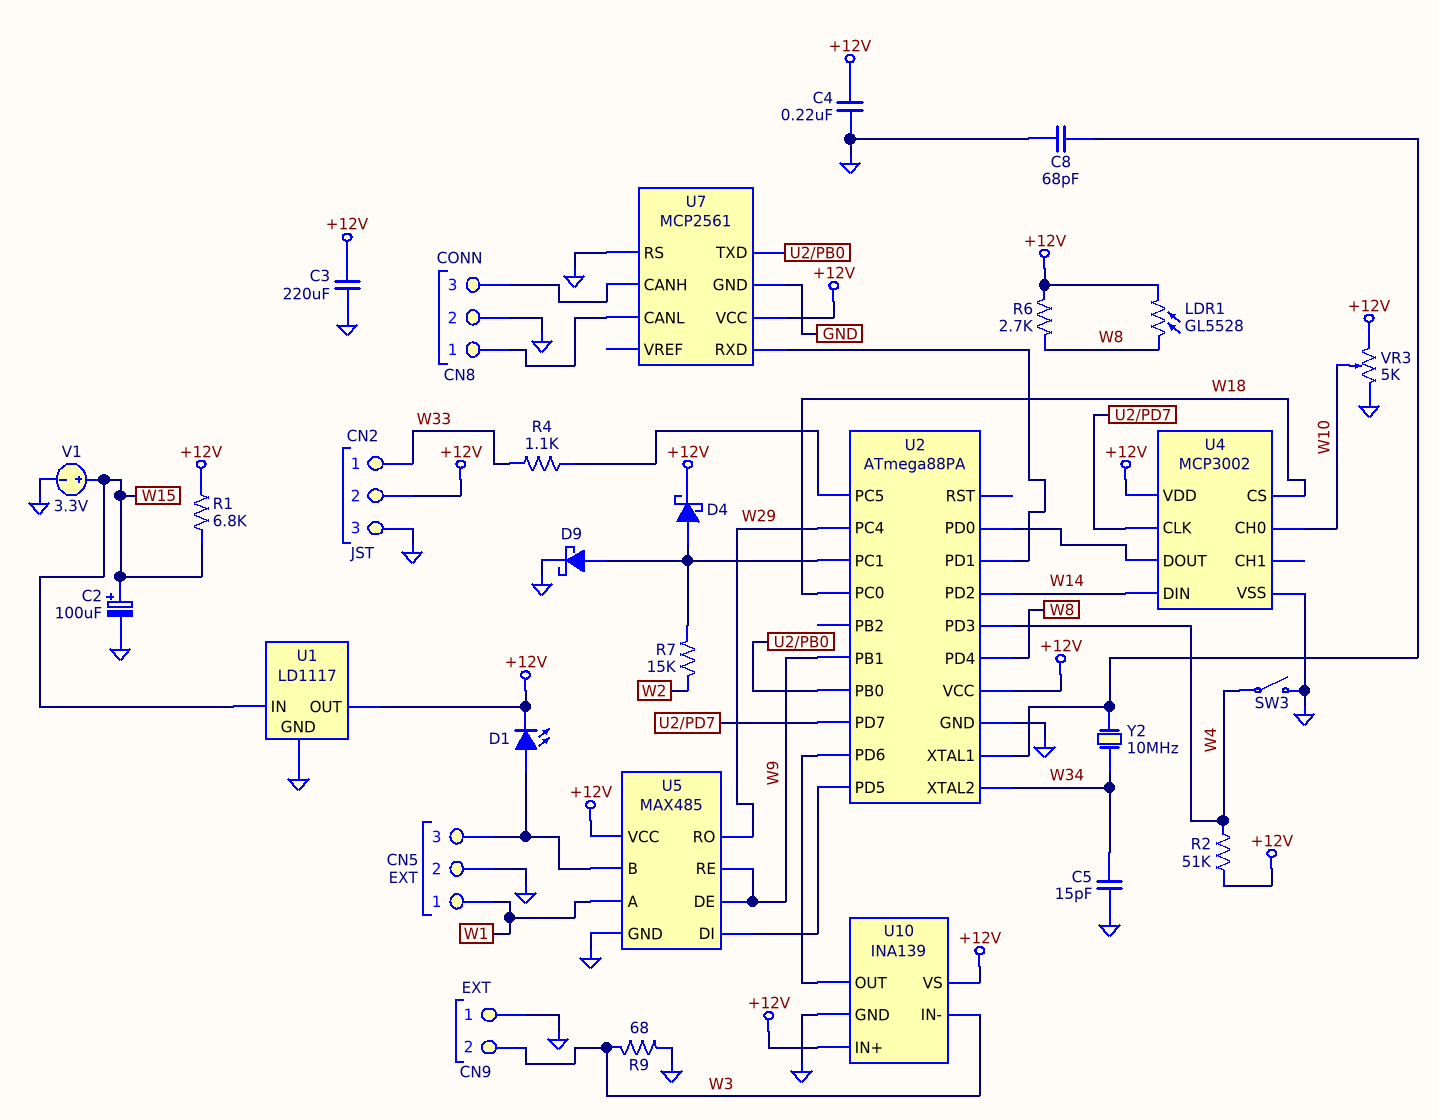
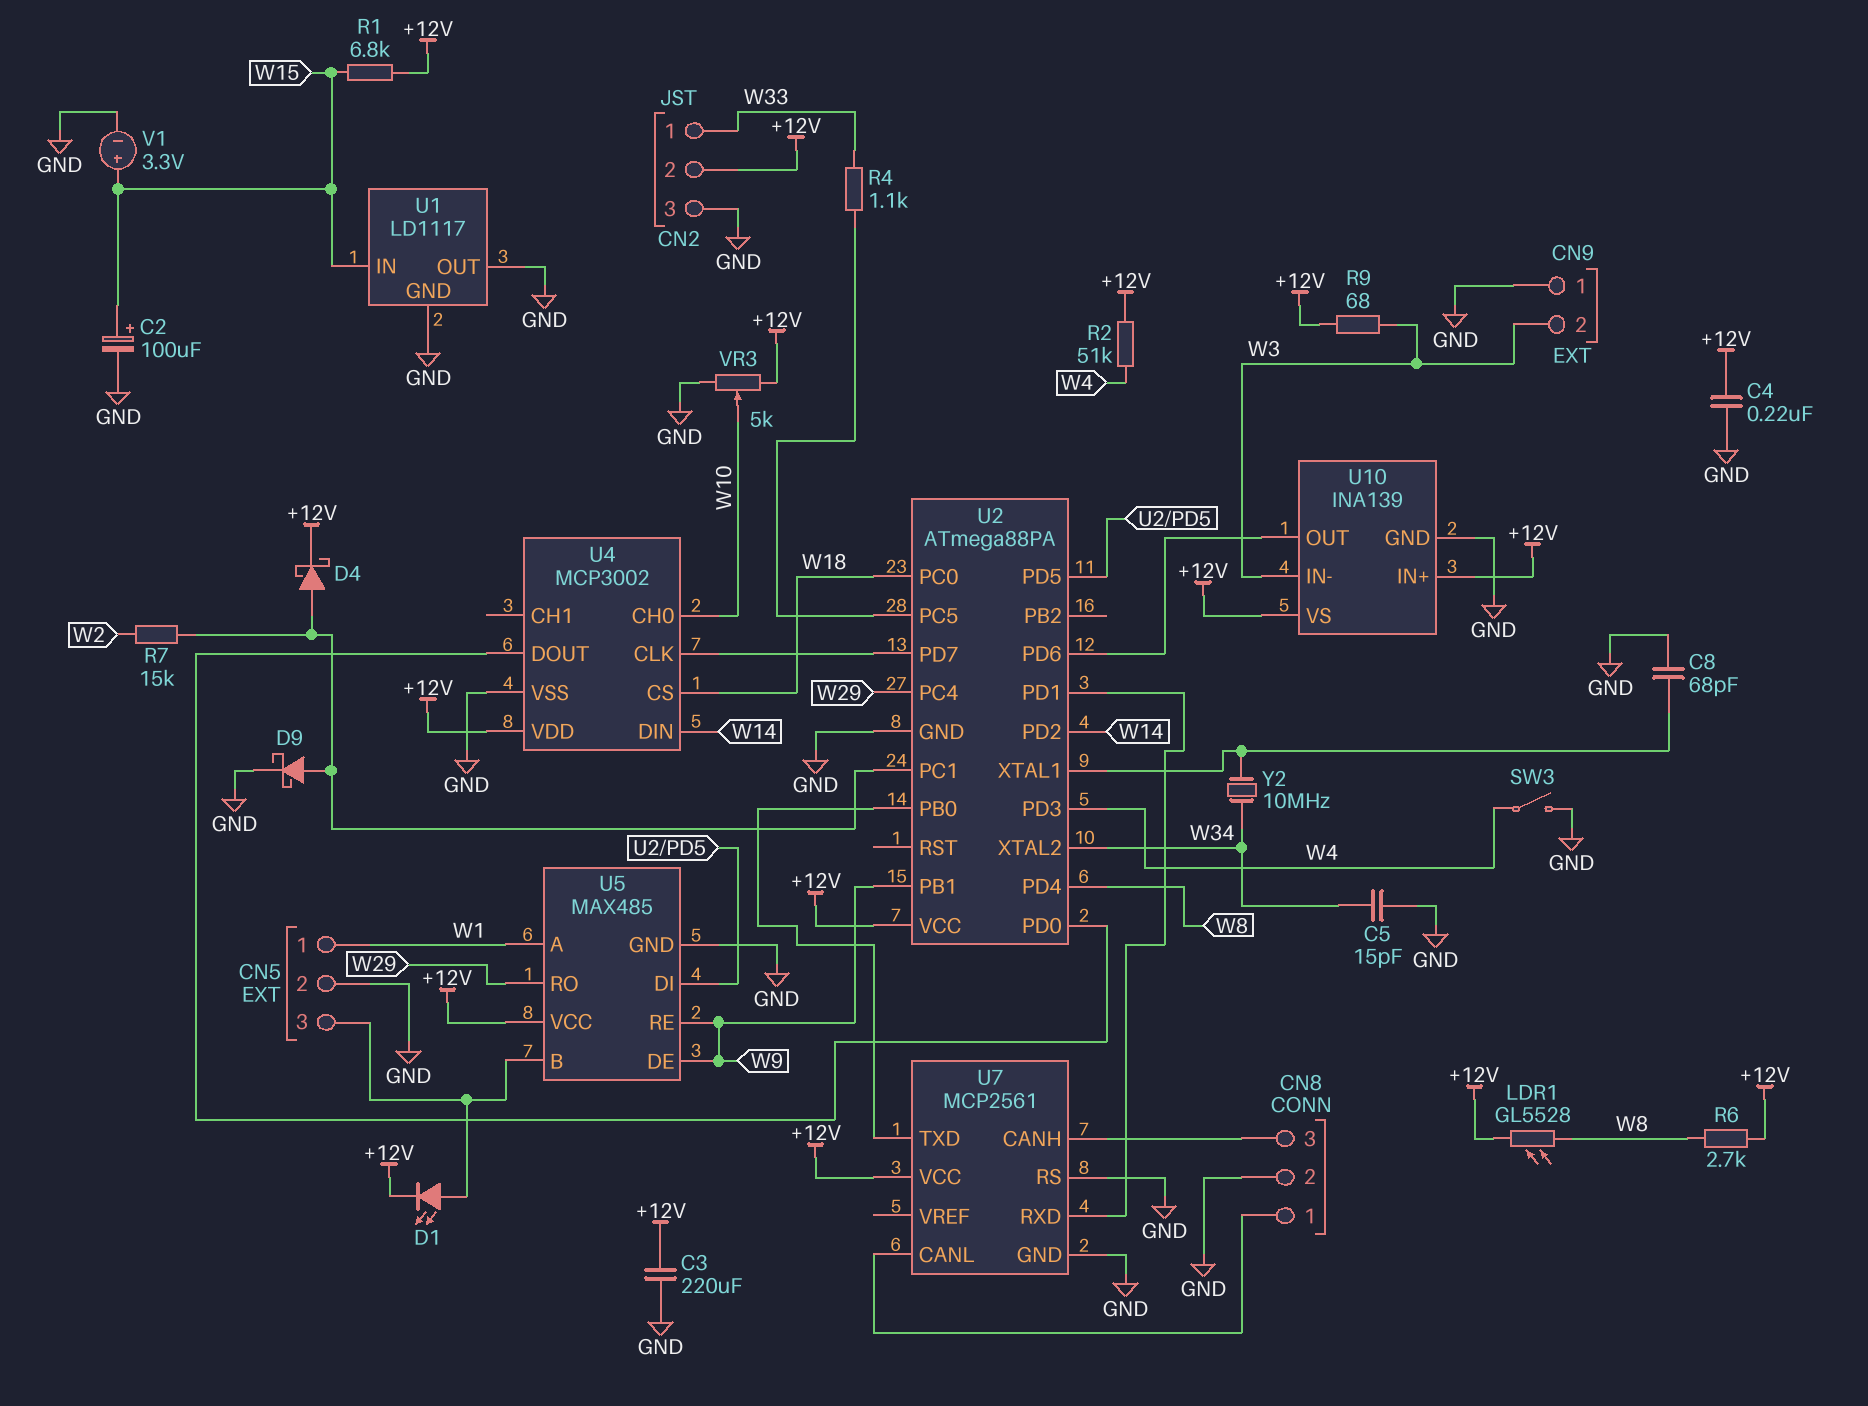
R9: 68 (GND, W3) -> 68 (+12V, W3)
U1 pin OUT: +12V -> GND

